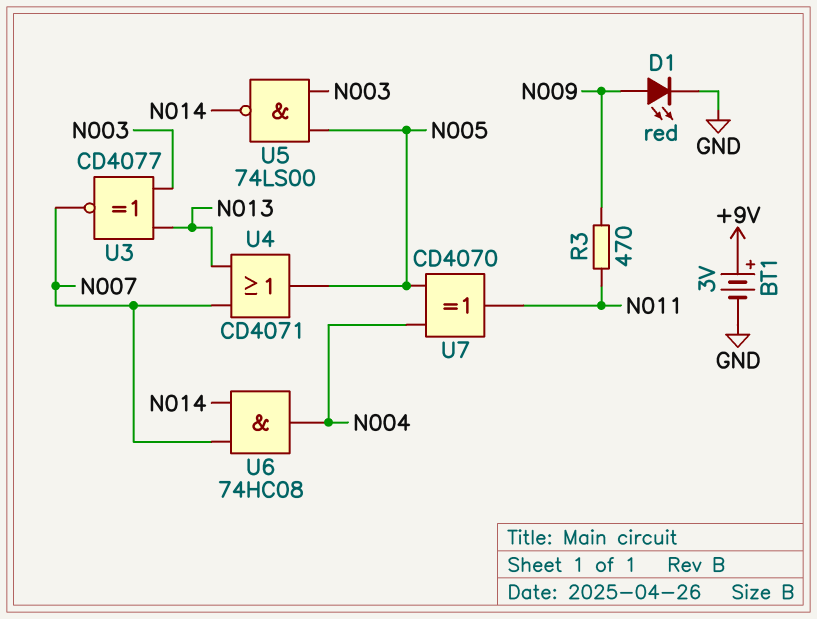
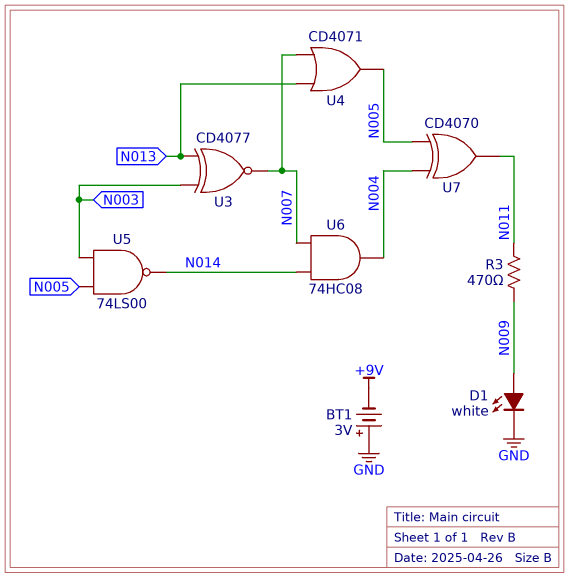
BT1: 3V (plus +9V, minus GND) -> 3V (plus GND, minus +9V)
D1: LED red (A N009, K GND) -> LED white (A N009, K GND)

